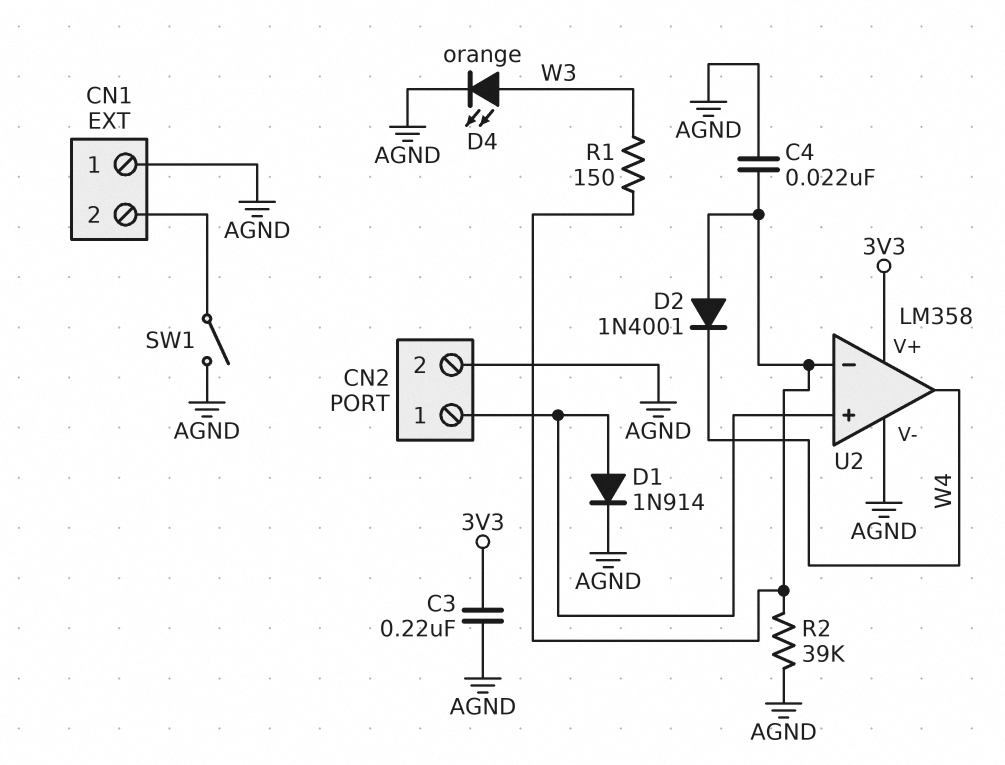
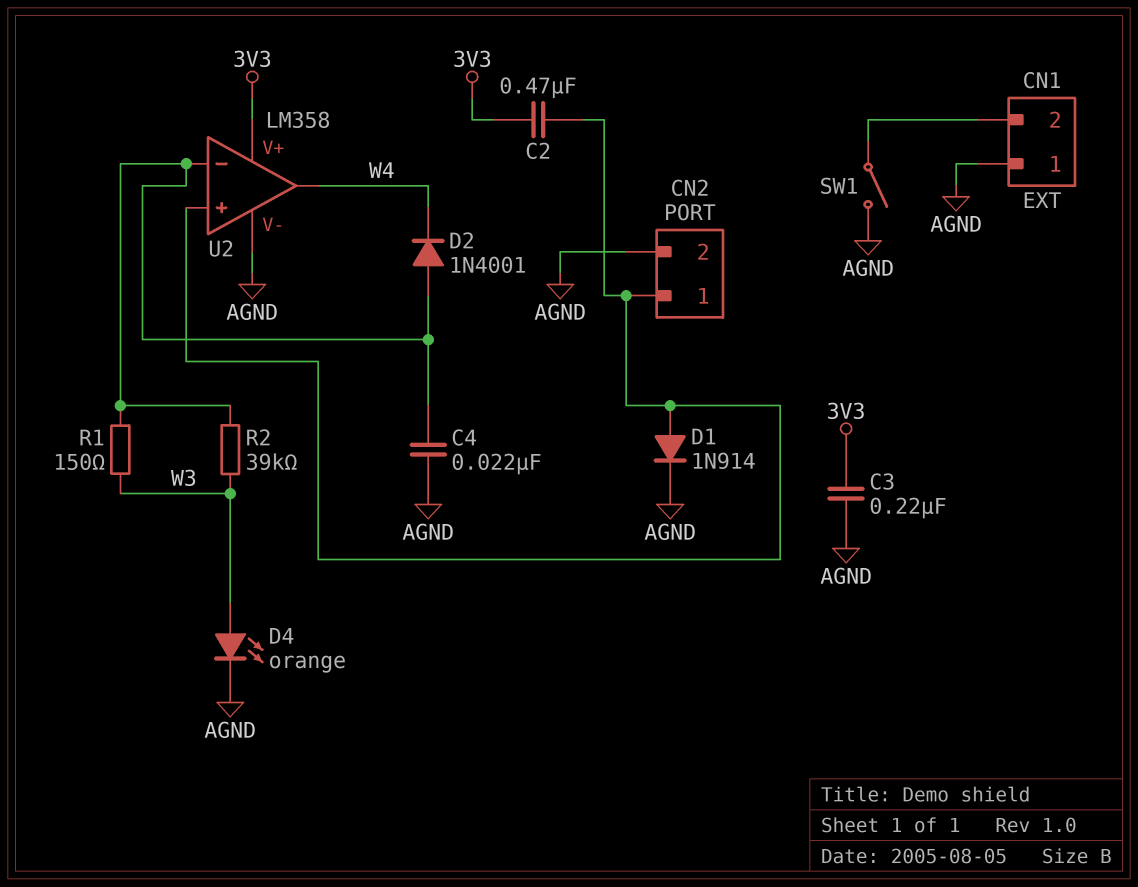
C2: none -> 470nF (3V3, CN2/1)
R2: 39k (AGND, U2/in-) -> 39k (U2/in-, W3)

